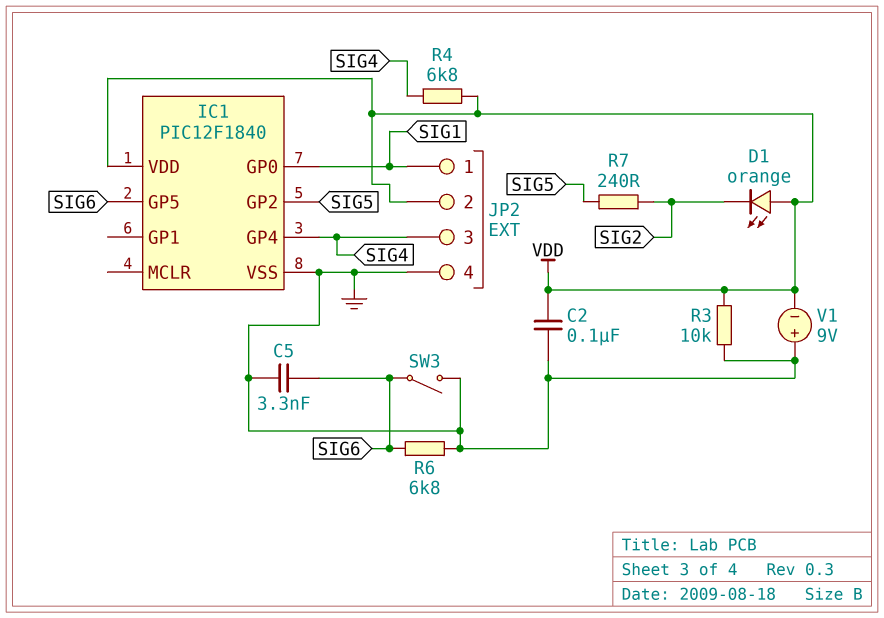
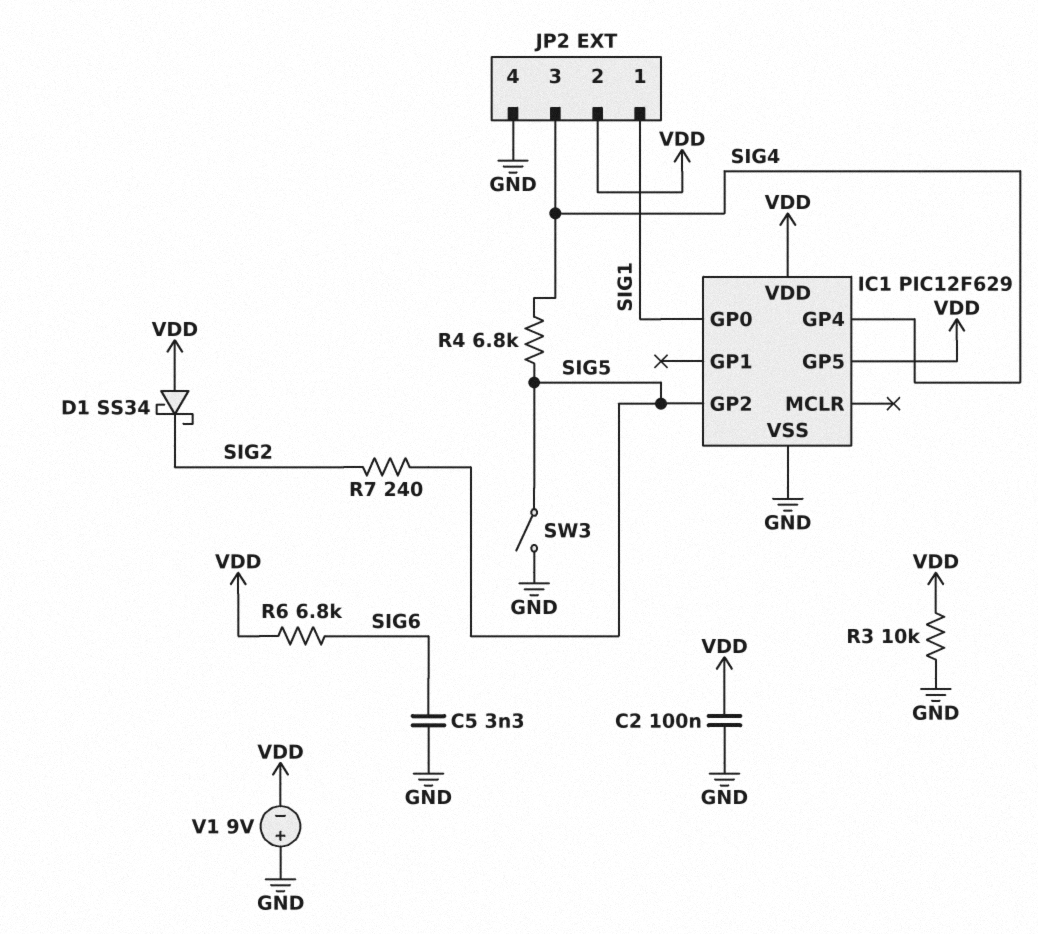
D1: LED orange (A VDD, K SIG2) -> schottky SS34 (A VDD, K SIG2)
IC1: PIC12F1840 -> PIC12F629
IC1 pin GP5: SIG6 -> VDD
R4: 6.8k (SIG4, VDD) -> 6.8k (SIG4, SIG5)
R6: 6.8k (GND, SIG6) -> 6.8k (SIG6, VDD)
SW3: switch (GND, SIG6) -> switch (GND, SIG5)

